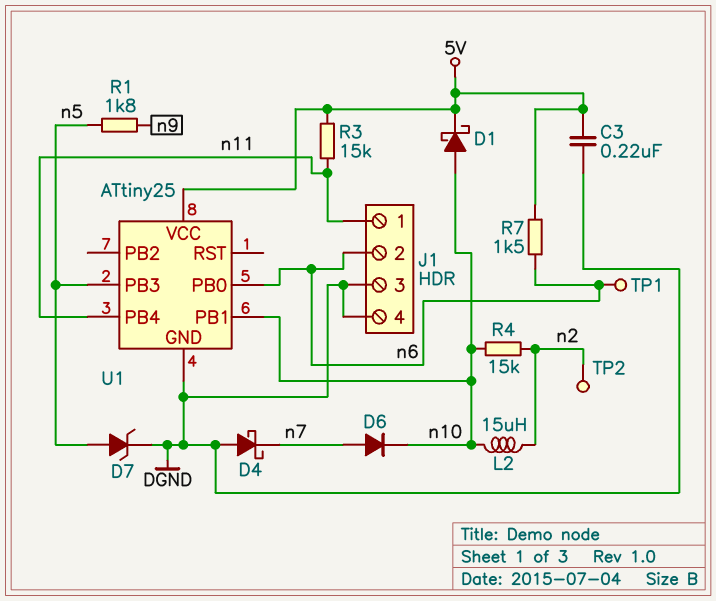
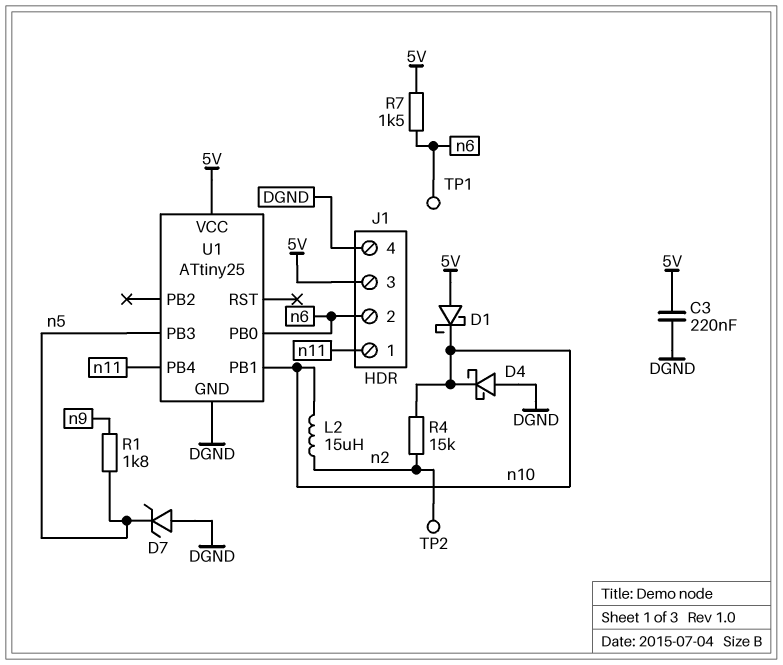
D1: schottky (A n10, K 5V) -> schottky (A 5V, K n10)
D4: schottky (A DGND, K n7) -> schottky (A DGND, K n10)
D6: diode (A n7, K n10) -> none
D7: zener (A n5, K DGND) -> zener (A DGND, K n5)
J1 pin 3: DGND -> 5V
R3: 15k (5V, n11) -> none

